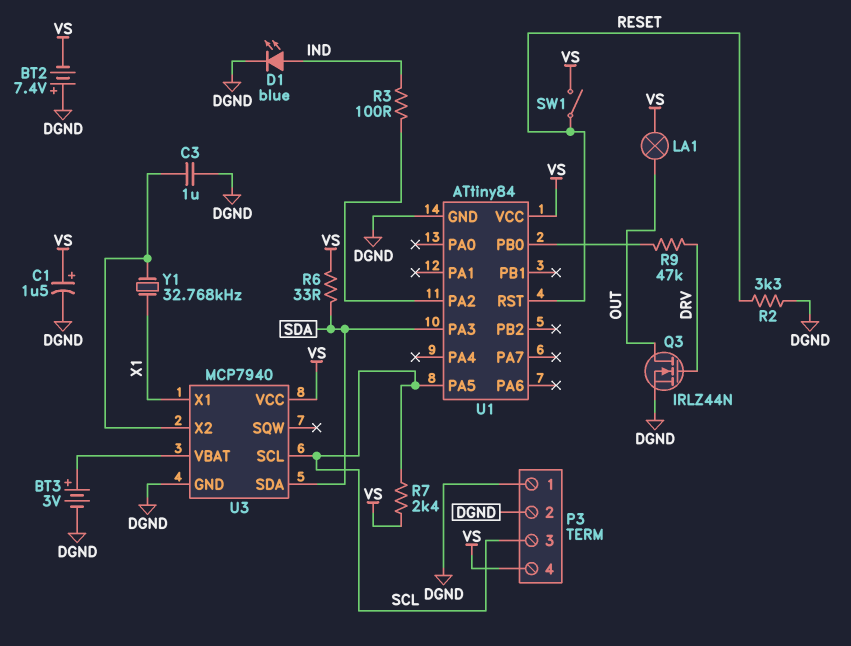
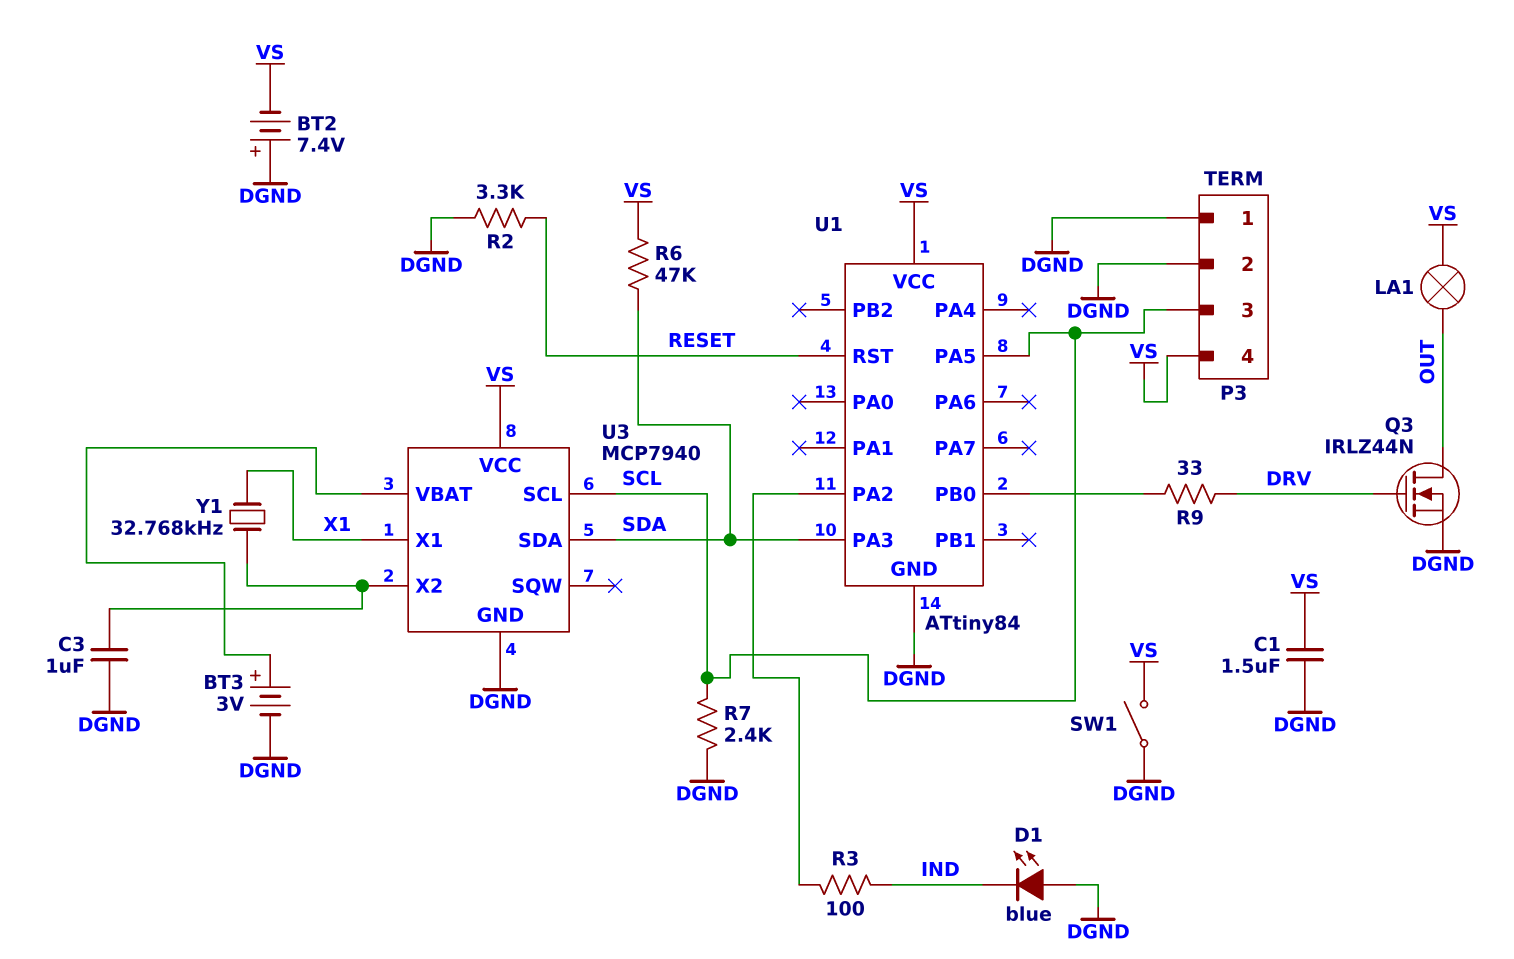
C1: 1.5uF (plus VS, minus DGND) -> 1.5uF (DGND, VS)
D1: LED blue (A IND, K DGND) -> LED blue (A DGND, K IND)
R6: 33 (SDA, VS) -> 47k (SDA, VS)
R7: 2.4k (SCL, VS) -> 2.4k (DGND, SCL)
R9: 47k (DRV, U1/PB0) -> 33 (DRV, U1/PB0)
SW1: switch (RESET, VS) -> switch (DGND, VS)

